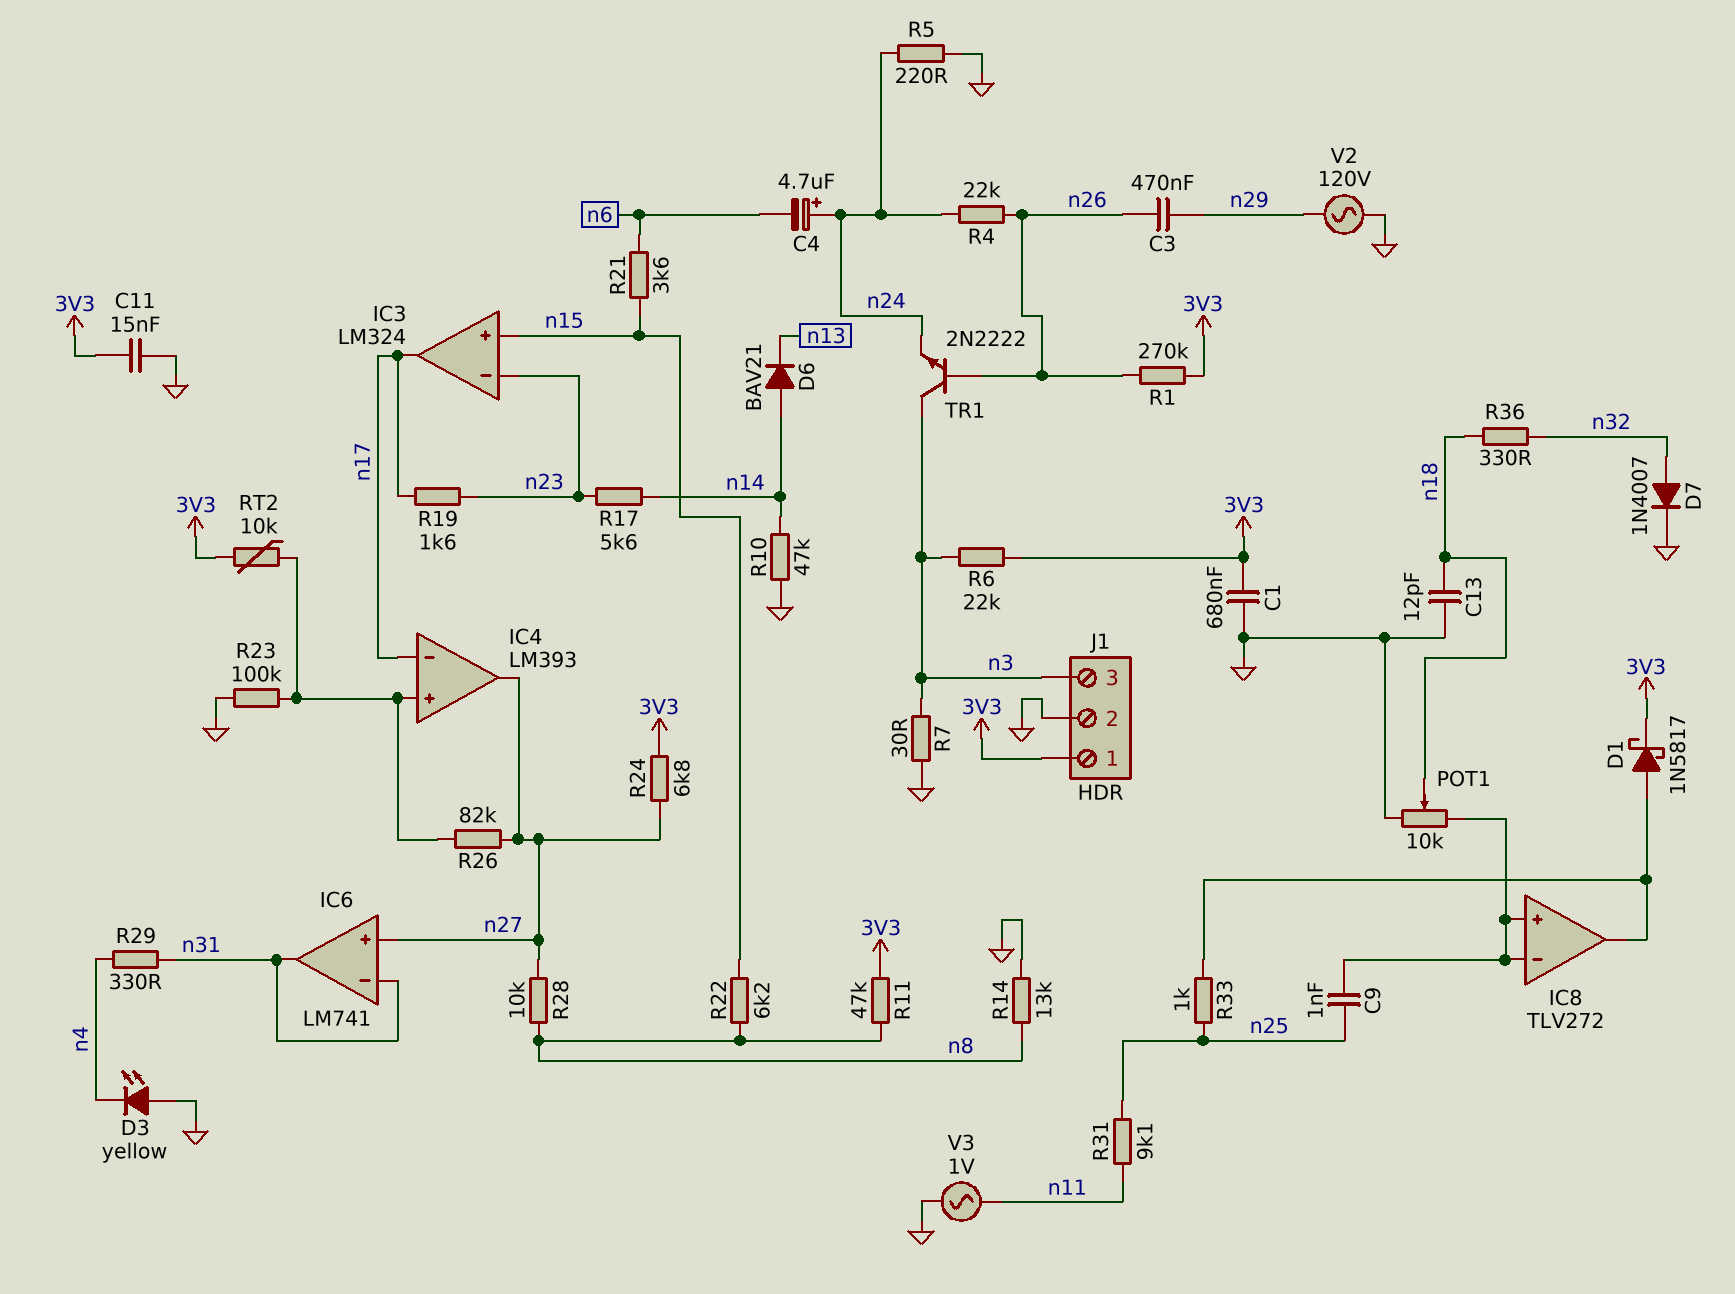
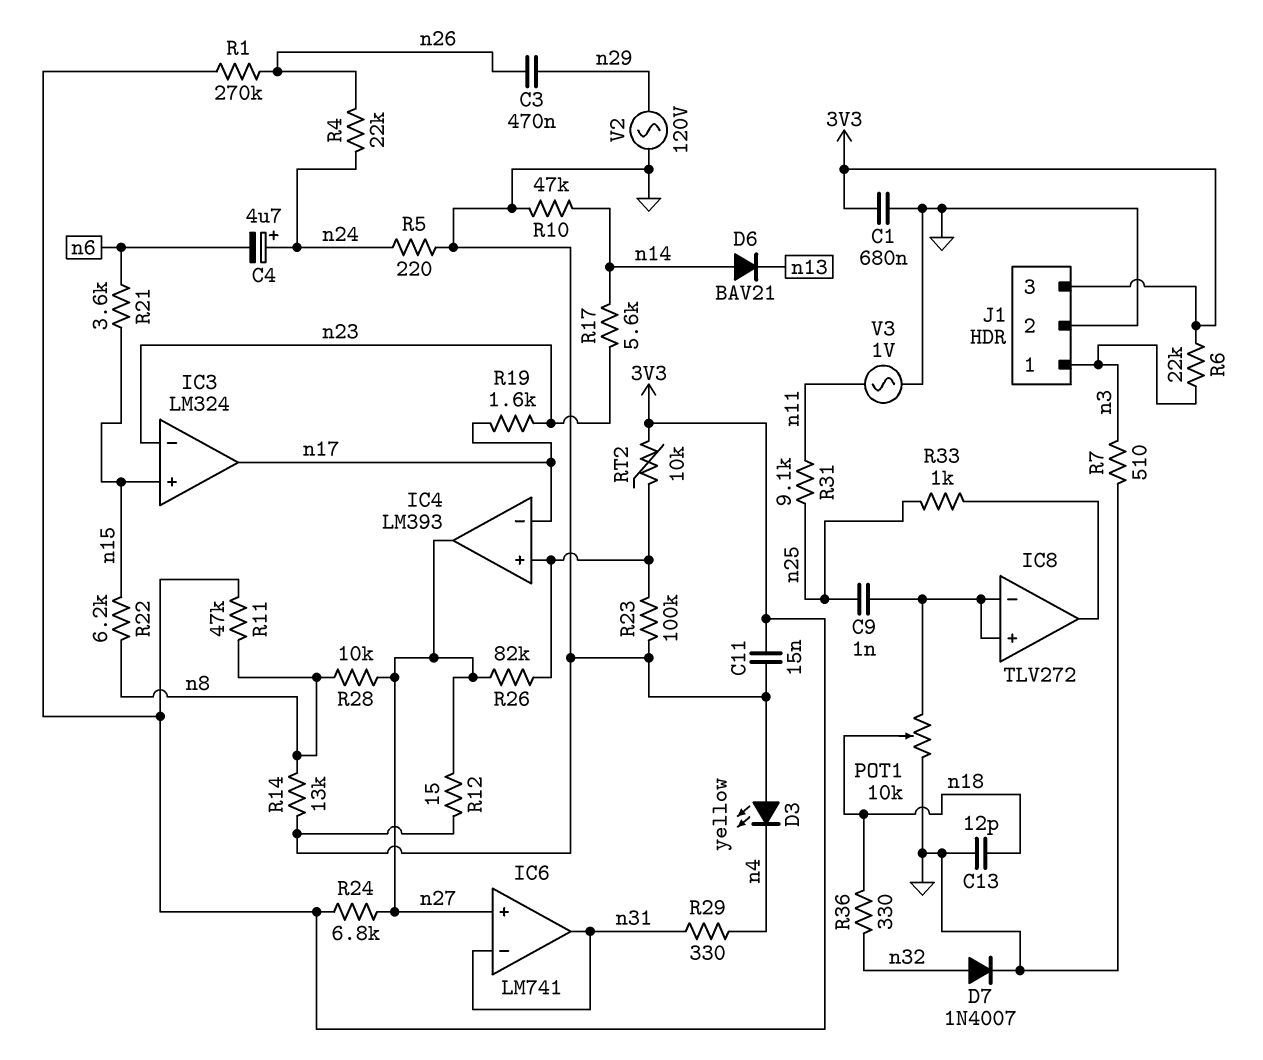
D1: schottky 1N5817 (A IC8/out, K 3V3) -> none
J1 pin 1: 3V3 -> n3
J1 pin 3: n3 -> 3V3
R7: 30 (GND, n3) -> 510 (GND, n3)
R12: none -> 15 (GND, n27)
TR1: NPN 2N2222 (B n26, C n3, E n24) -> none

